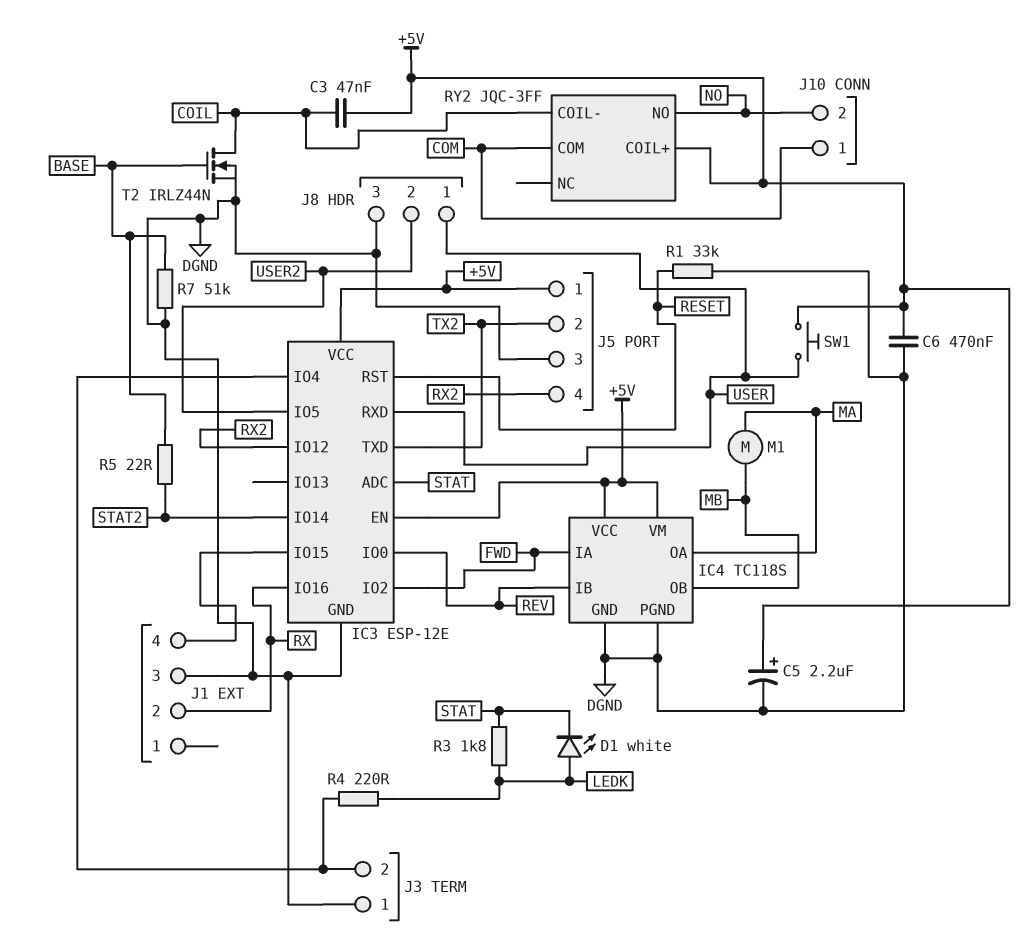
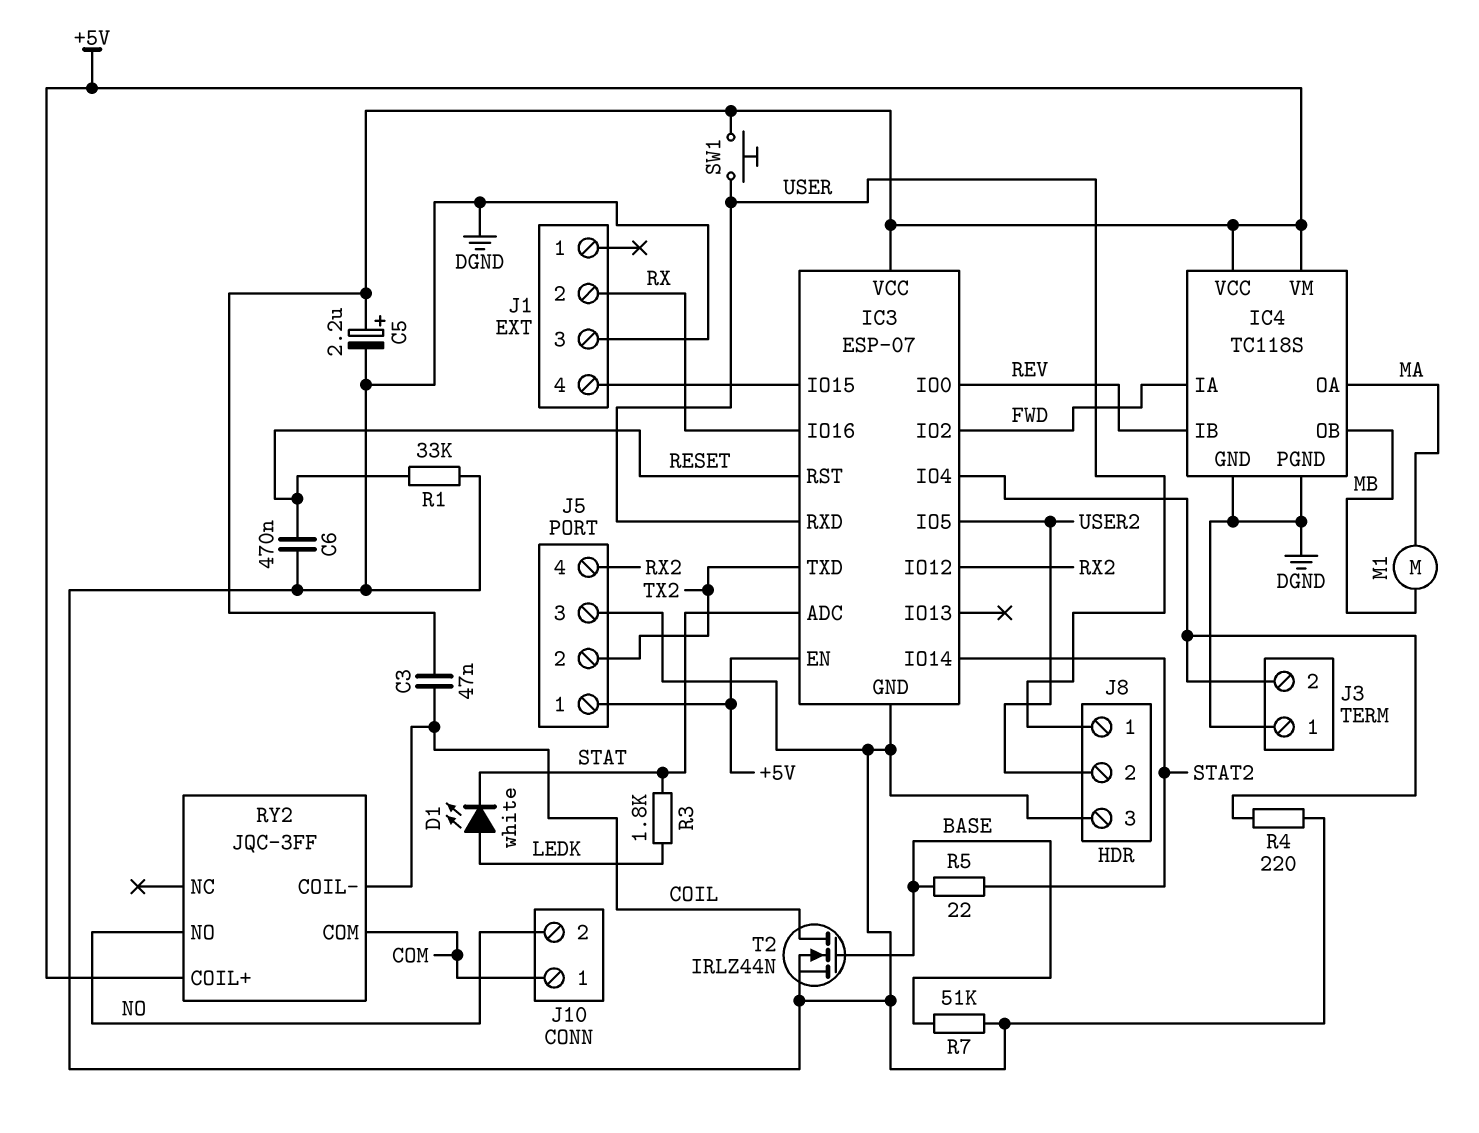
C6: 470nF (+5V, DGND) -> 470nF (DGND, RESET)
IC3: ESP-12E -> ESP-07
R4: 220 (IC3/IO4, LEDK) -> 220 (DGND, IC3/IO4)

